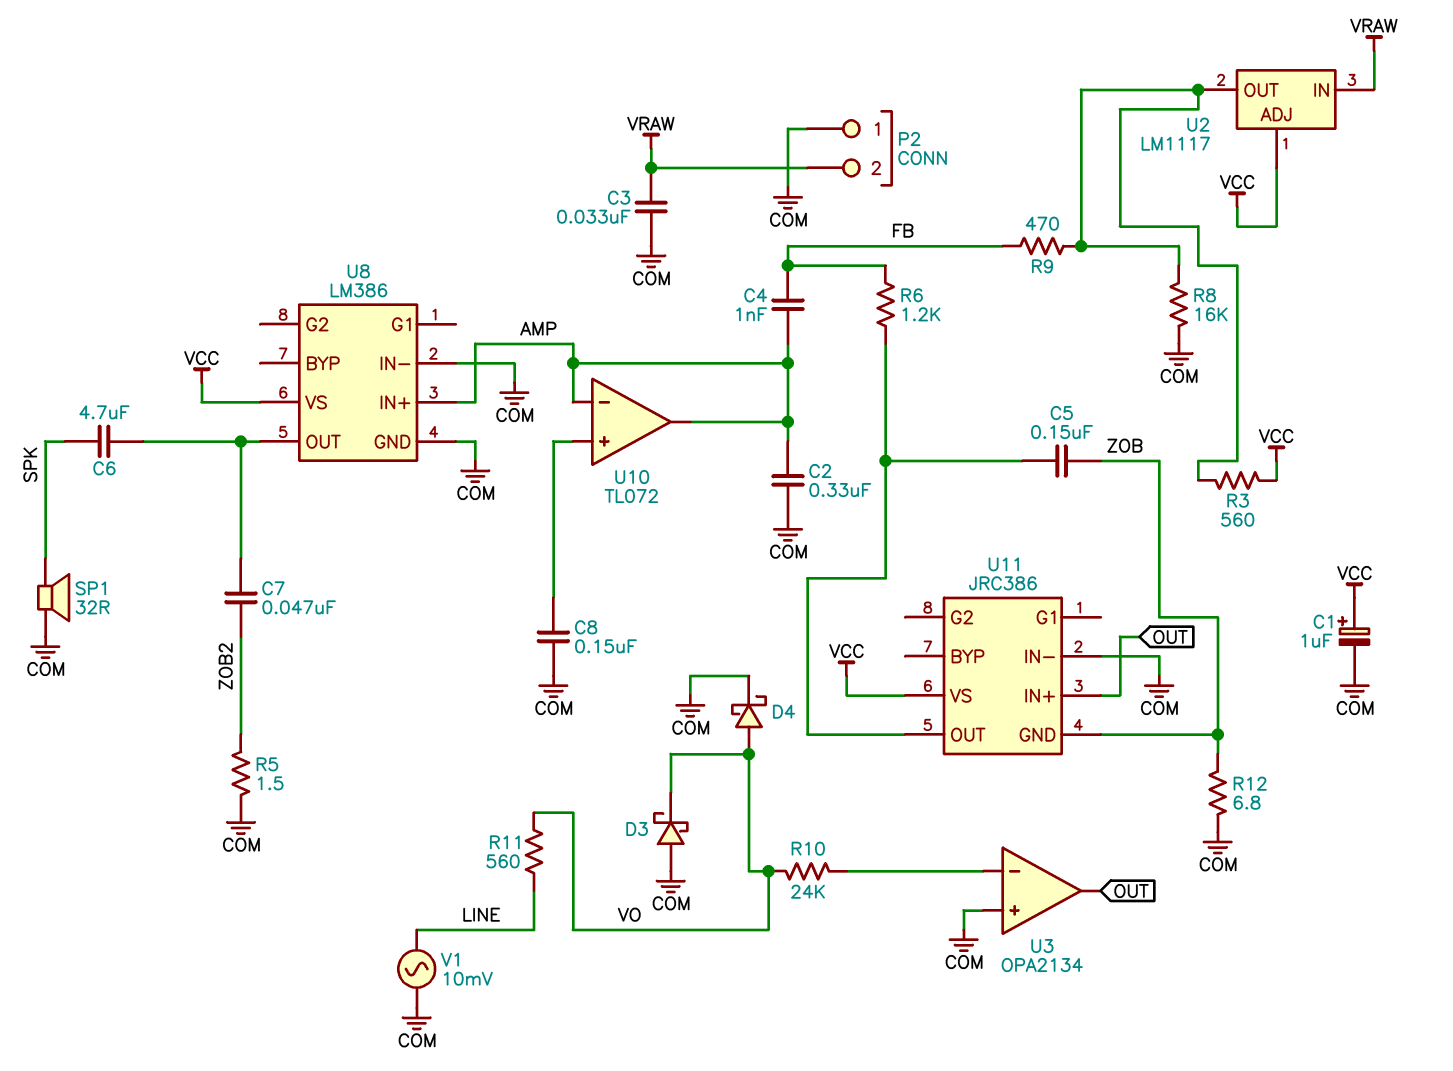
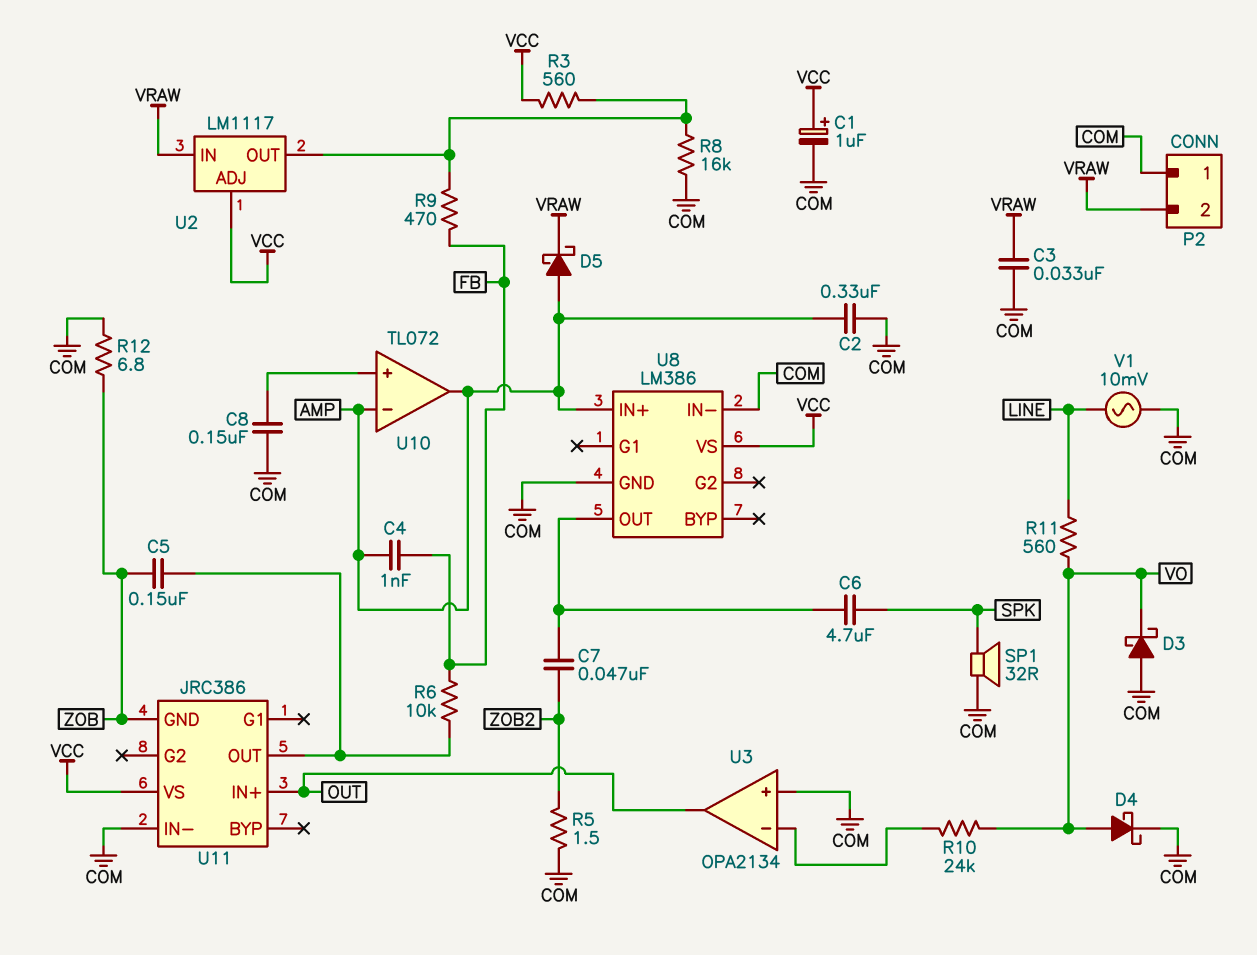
D5: none -> schottky (A AMP, K VRAW)
R6: 1.2k (FB, U11/OUT) -> 10k (FB, U11/OUT)

